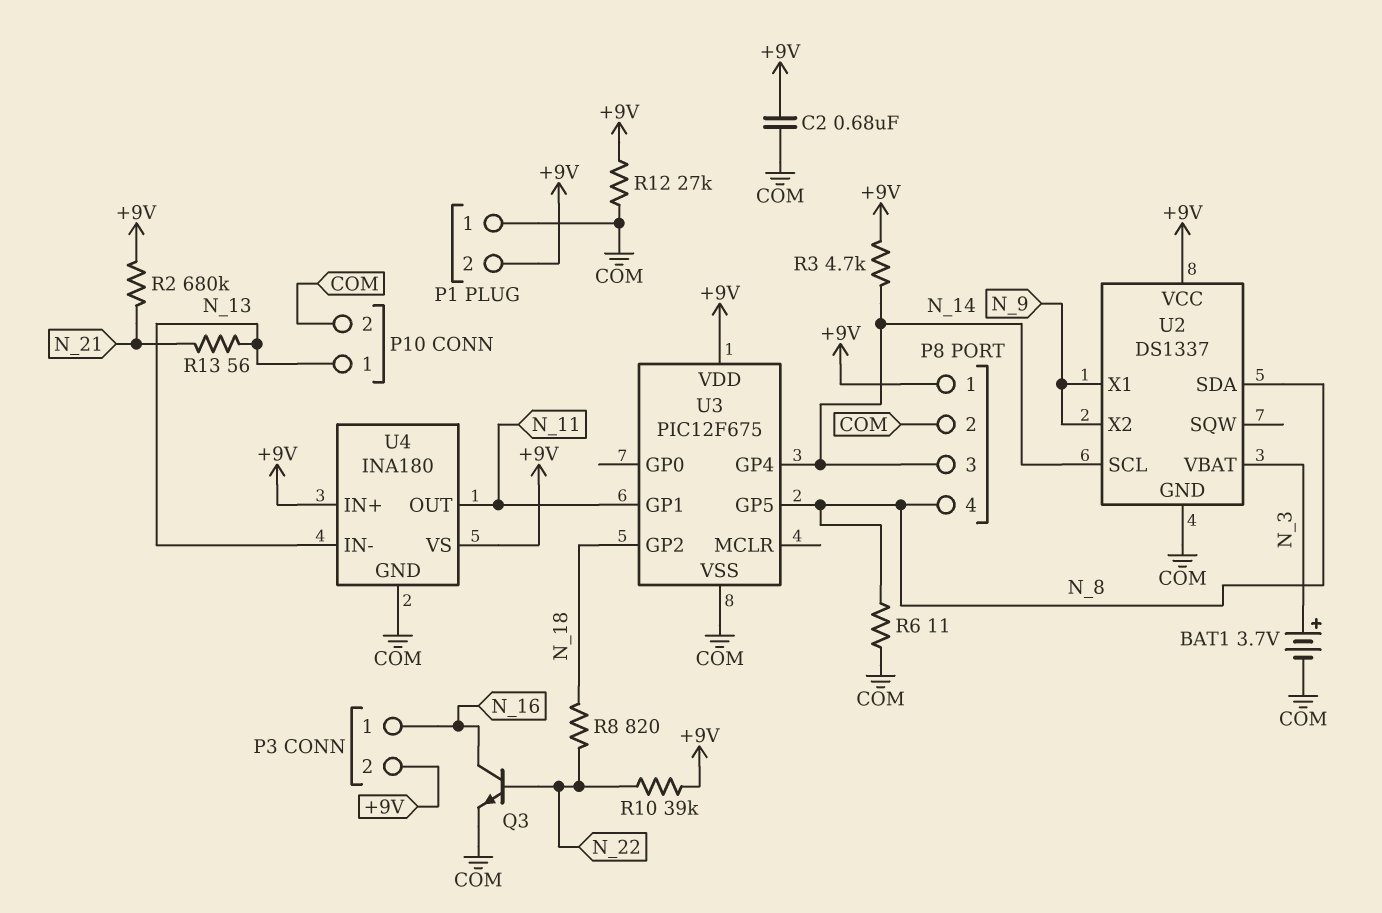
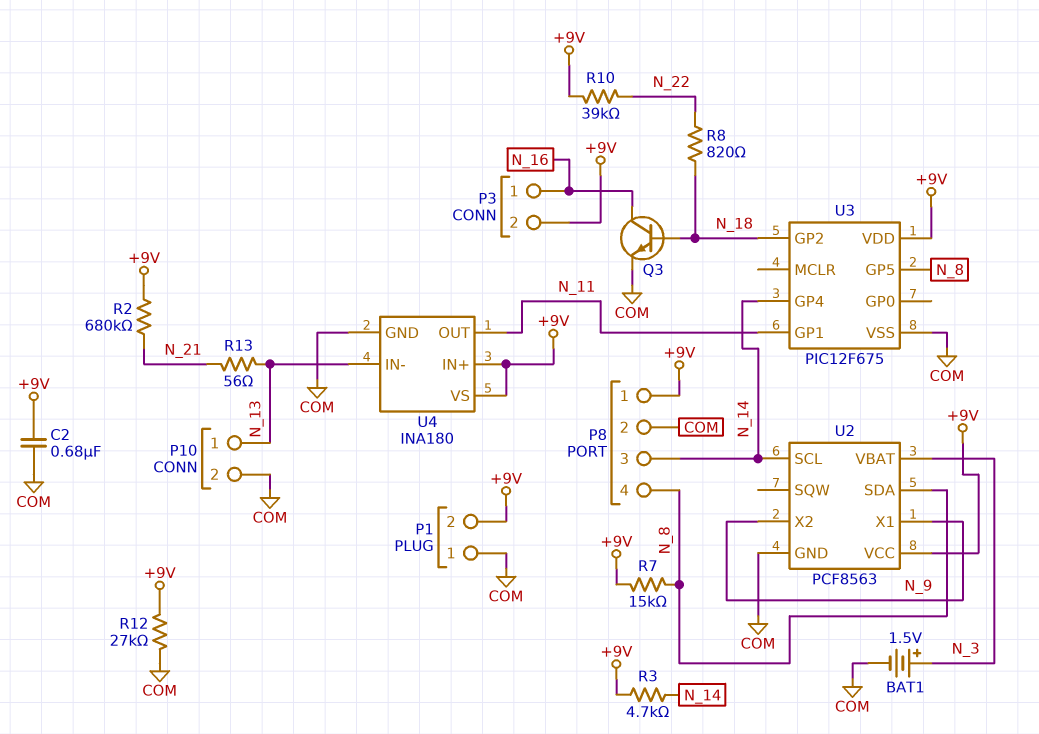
BAT1: 3.7V (plus N_3, minus COM) -> 1.5V (plus N_3, minus COM)
Q3: NPN (B N_22, C N_16, E COM) -> NPN (B N_18, C N_16, E COM)
R6: 11 (COM, N_8) -> none
R7: none -> 15k (+9V, N_8)
U2: DS1337 -> PCF8563

